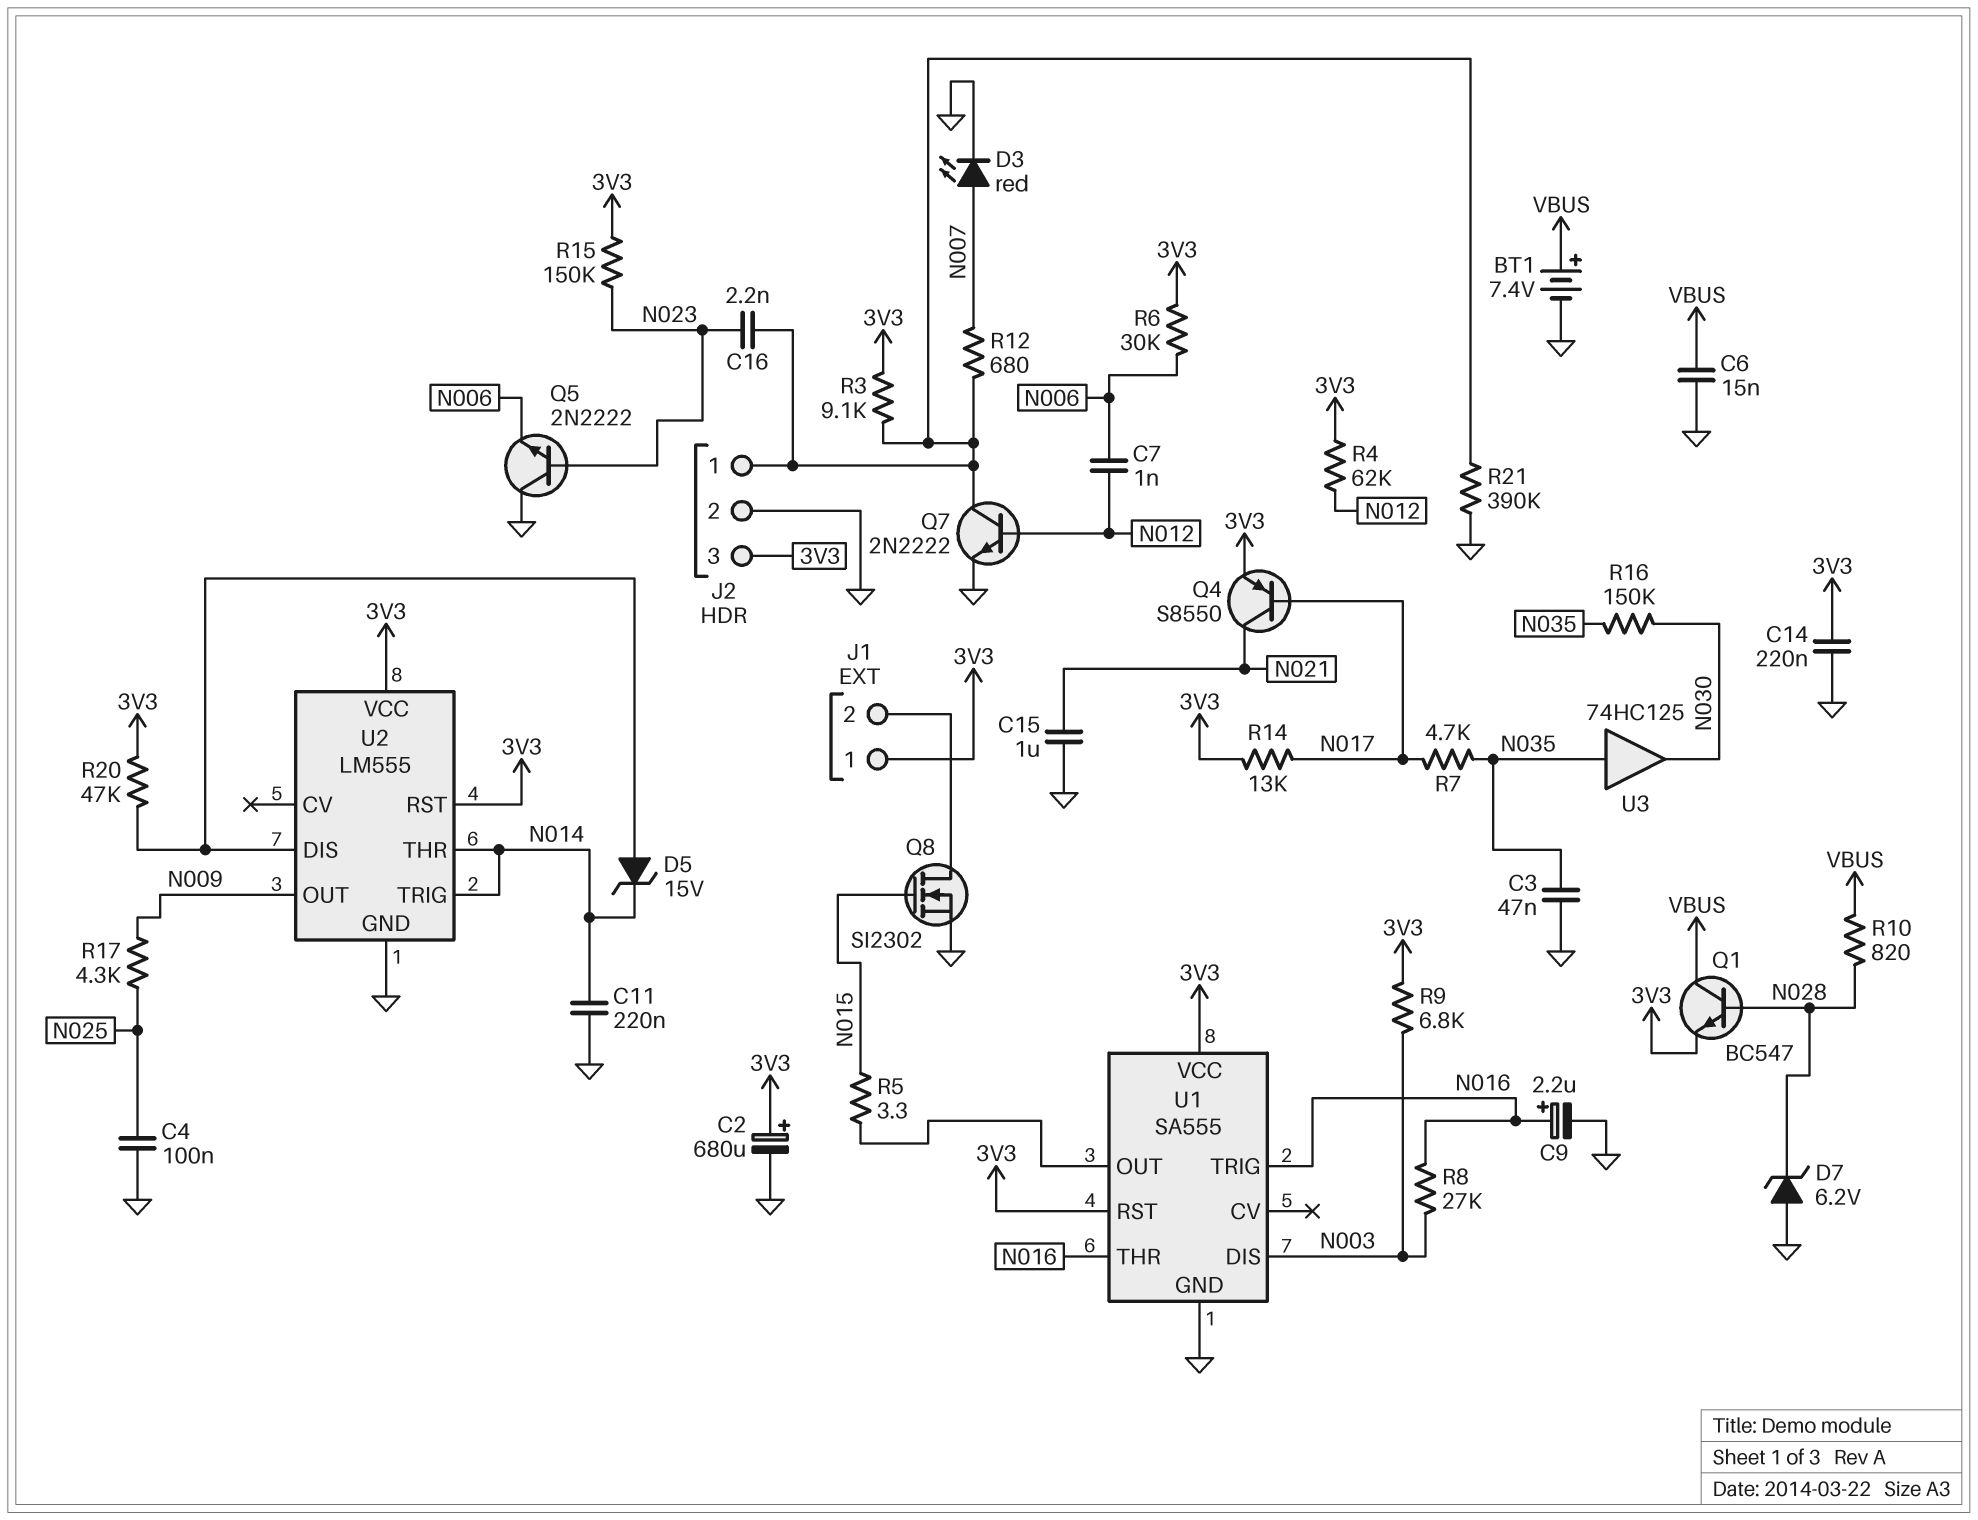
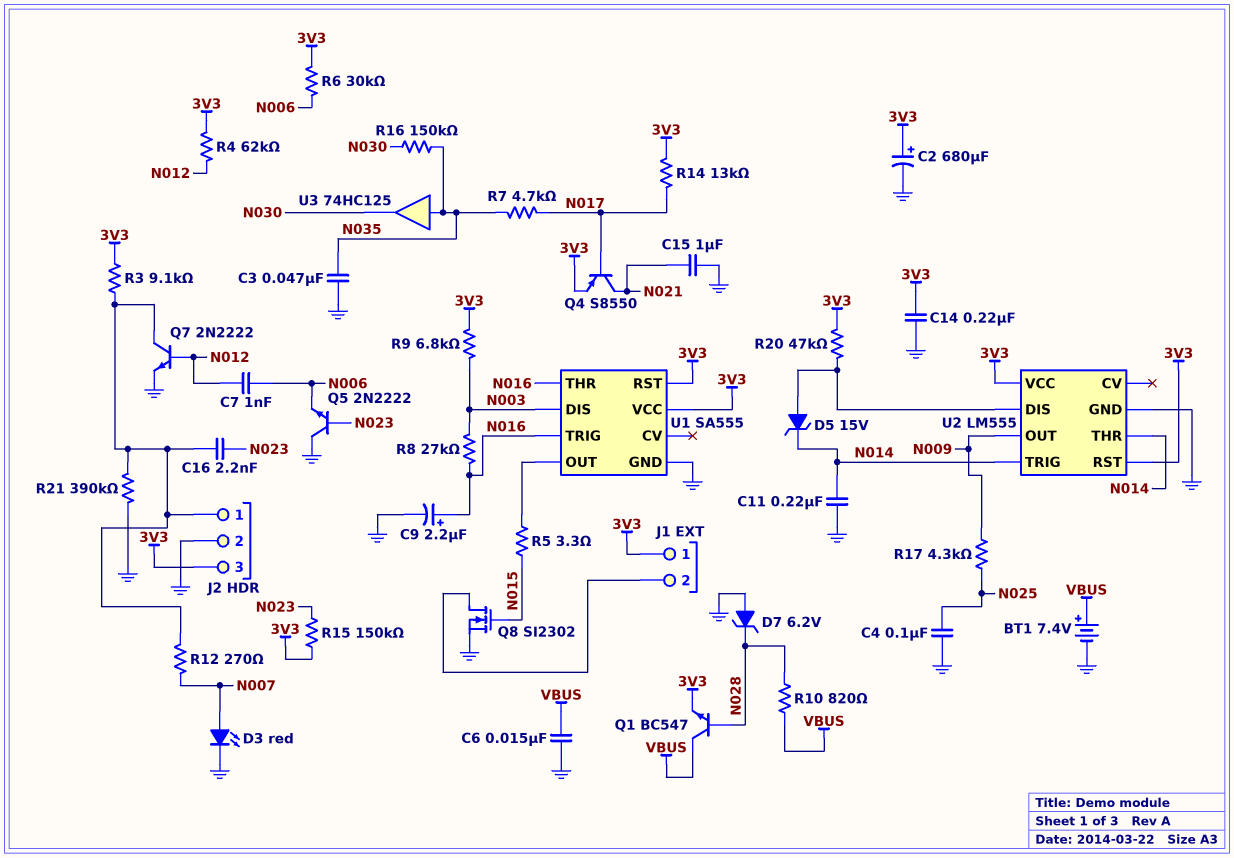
R12: 680 (J2/1, N007) -> 270 (J2/1, N007)

